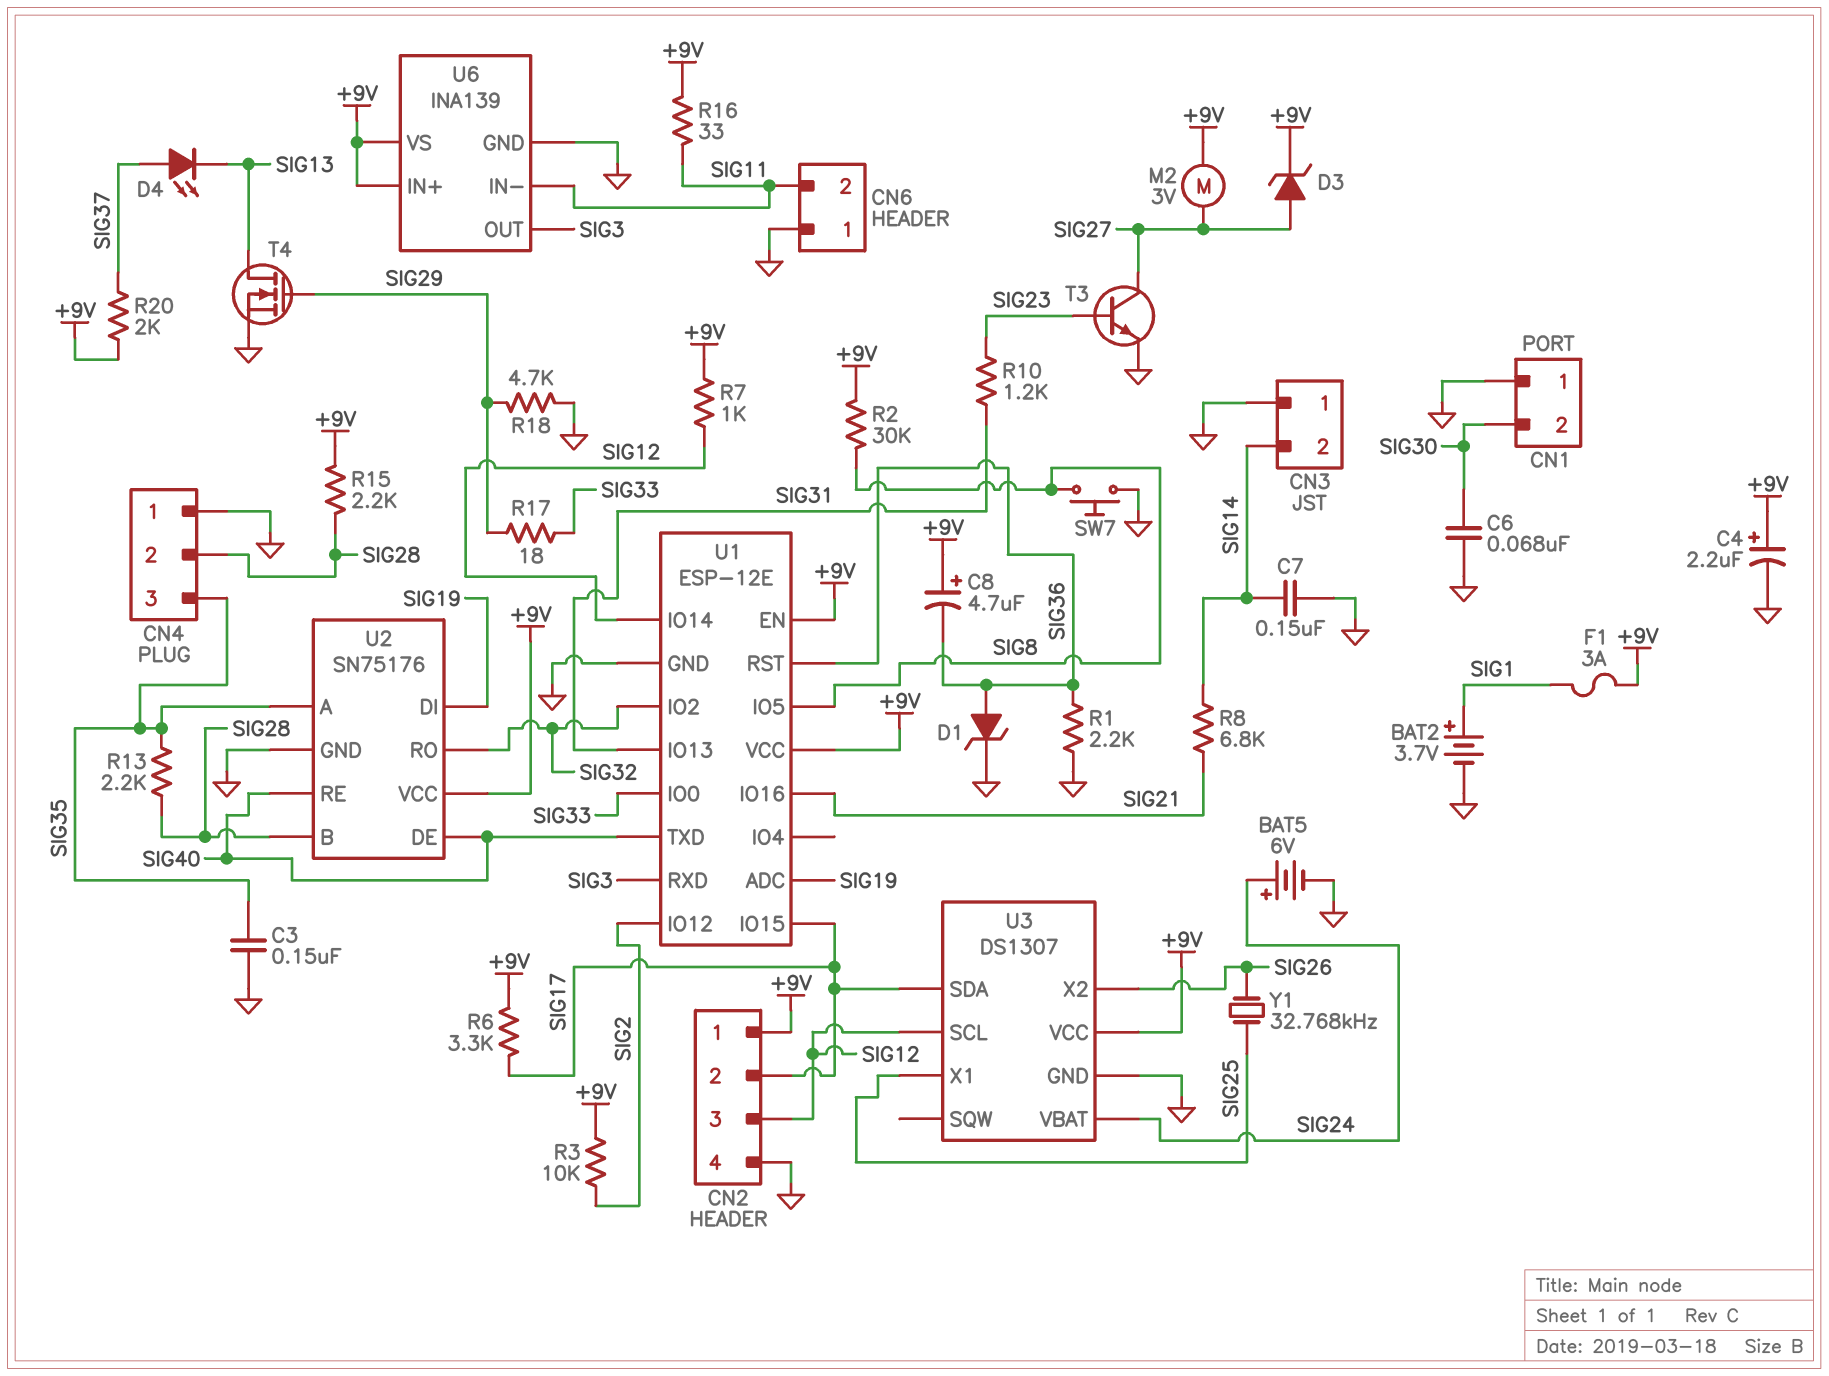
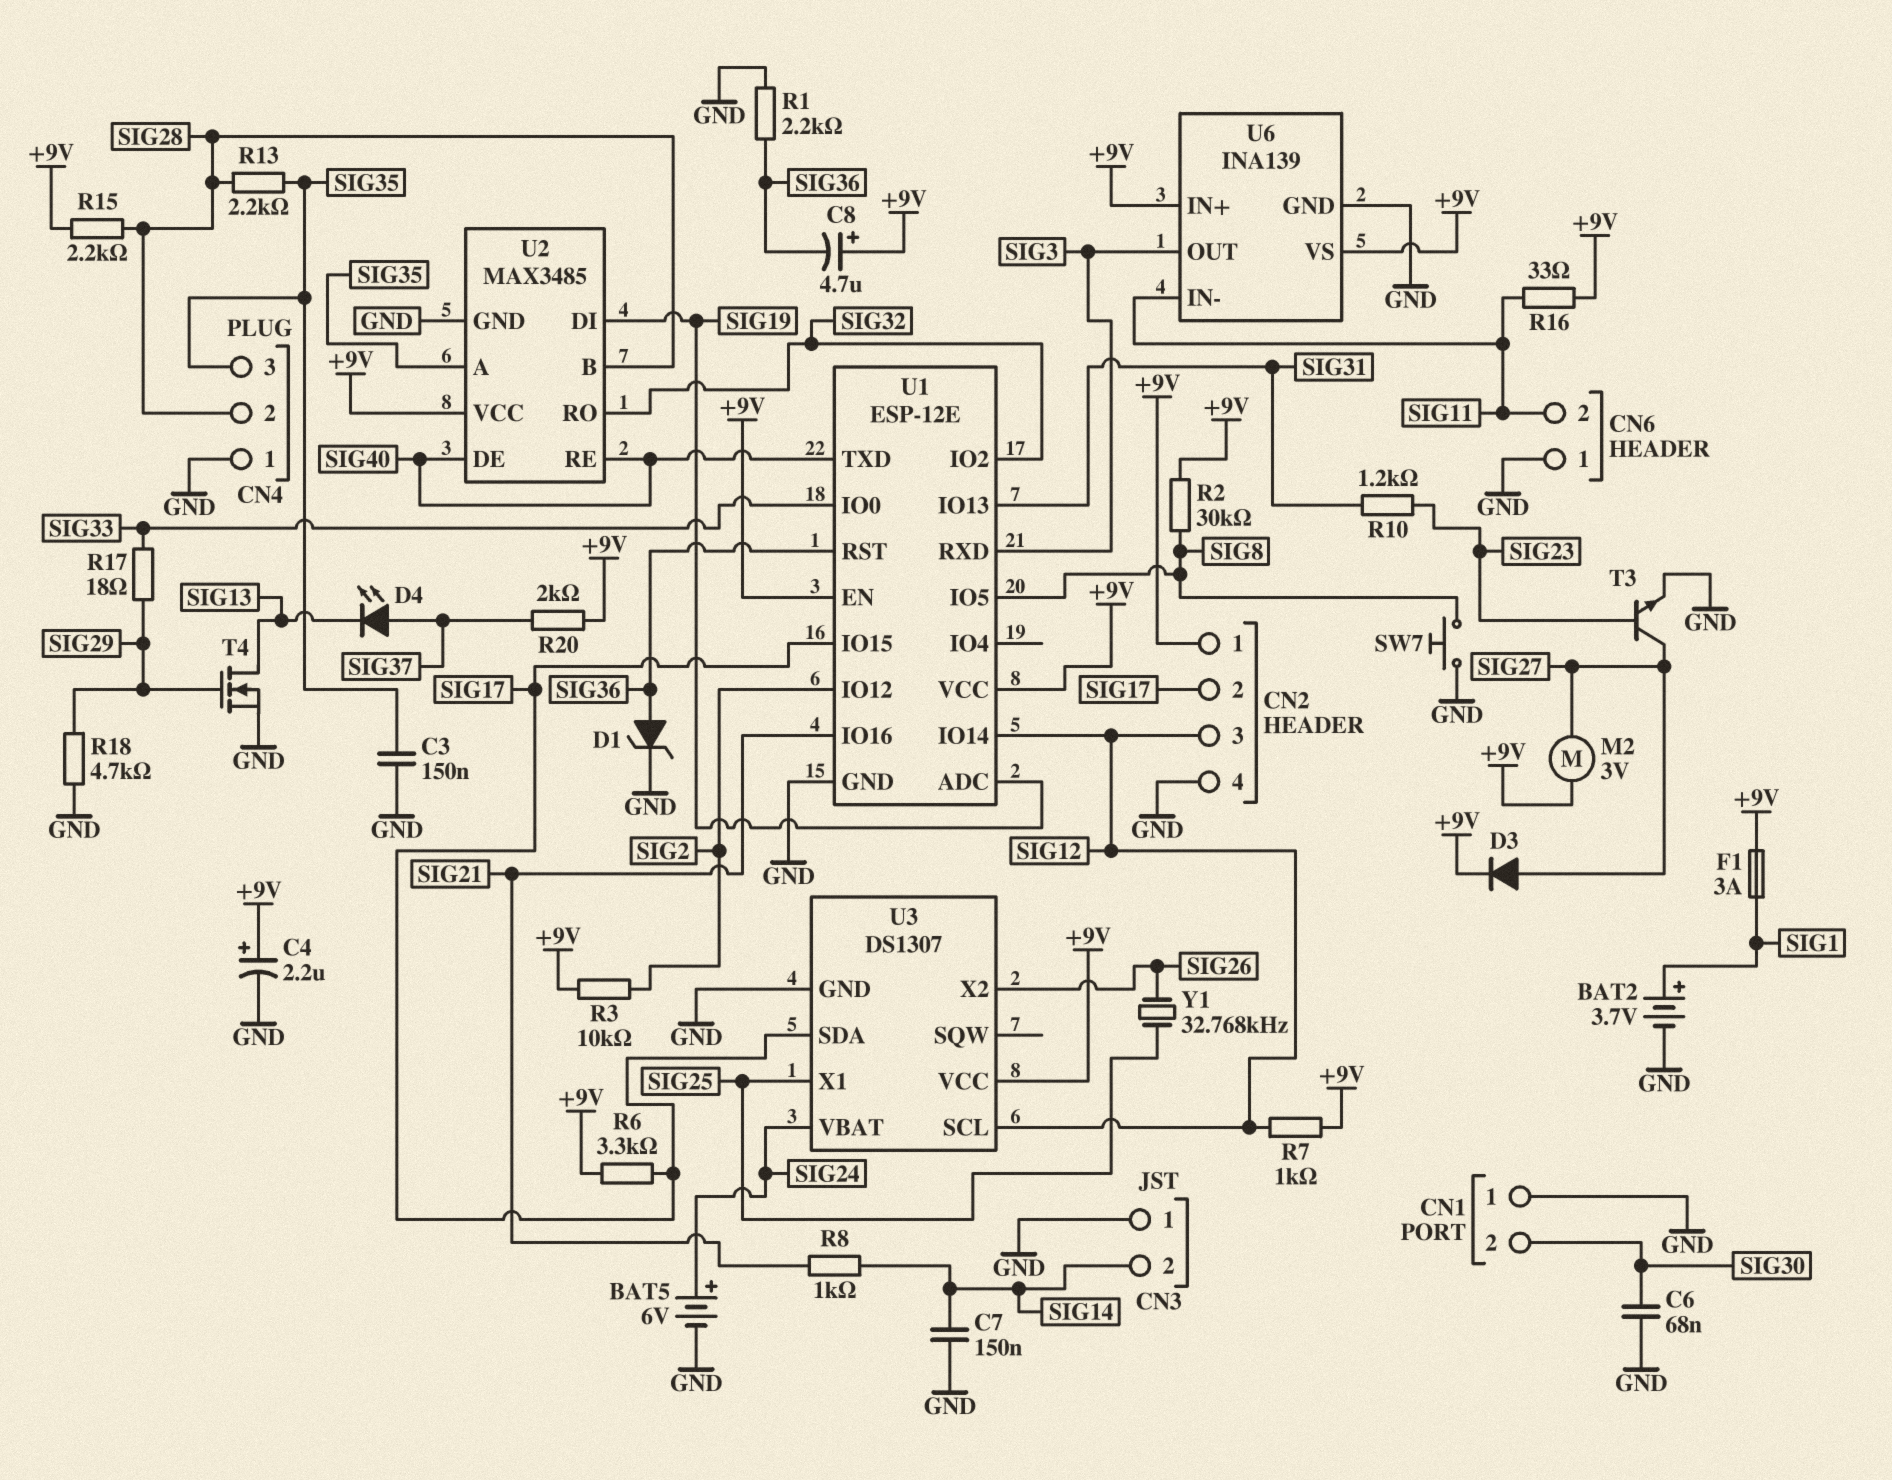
D3: zener (A SIG27, K +9V) -> diode (A SIG27, K +9V)
R8: 6.8k (SIG14, SIG21) -> 1k (SIG14, SIG21)
U2: SN75176 -> MAX3485

